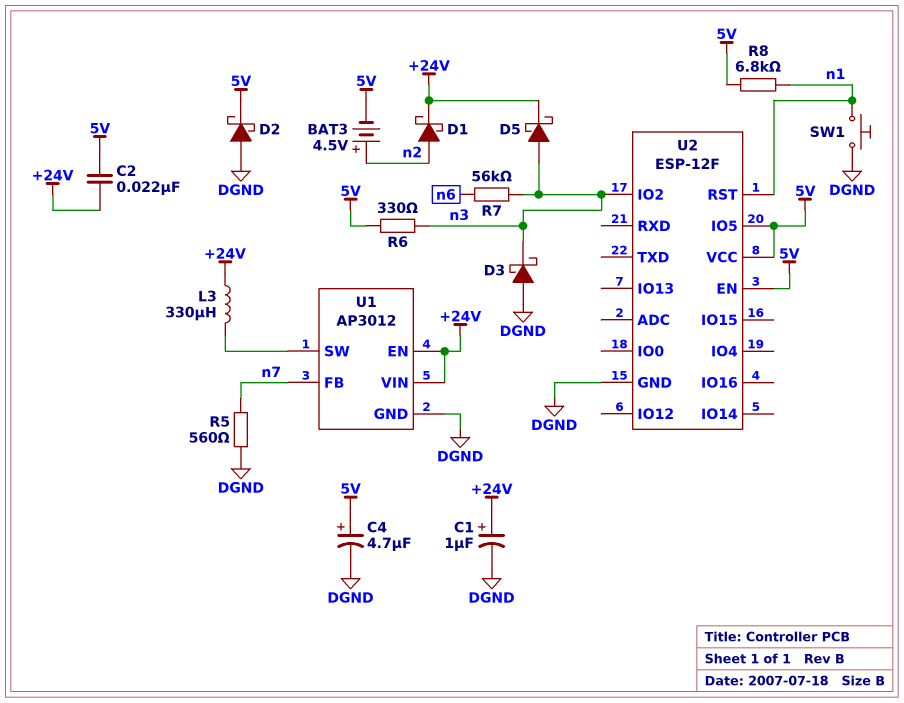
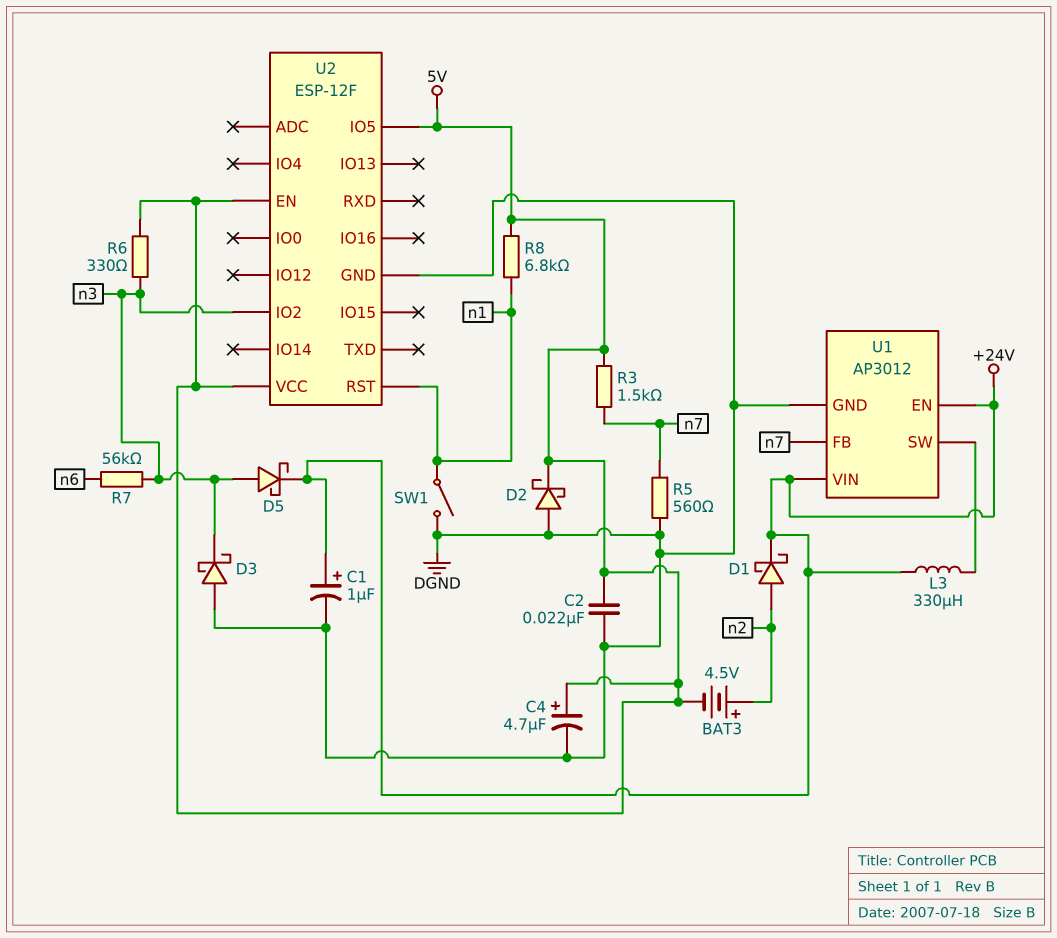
C2: 22nF (+24V, 5V) -> 22nF (5V, DGND)
R3: none -> 1.5k (5V, n7)
SW1: button (DGND, n1) -> switch (DGND, n1)

